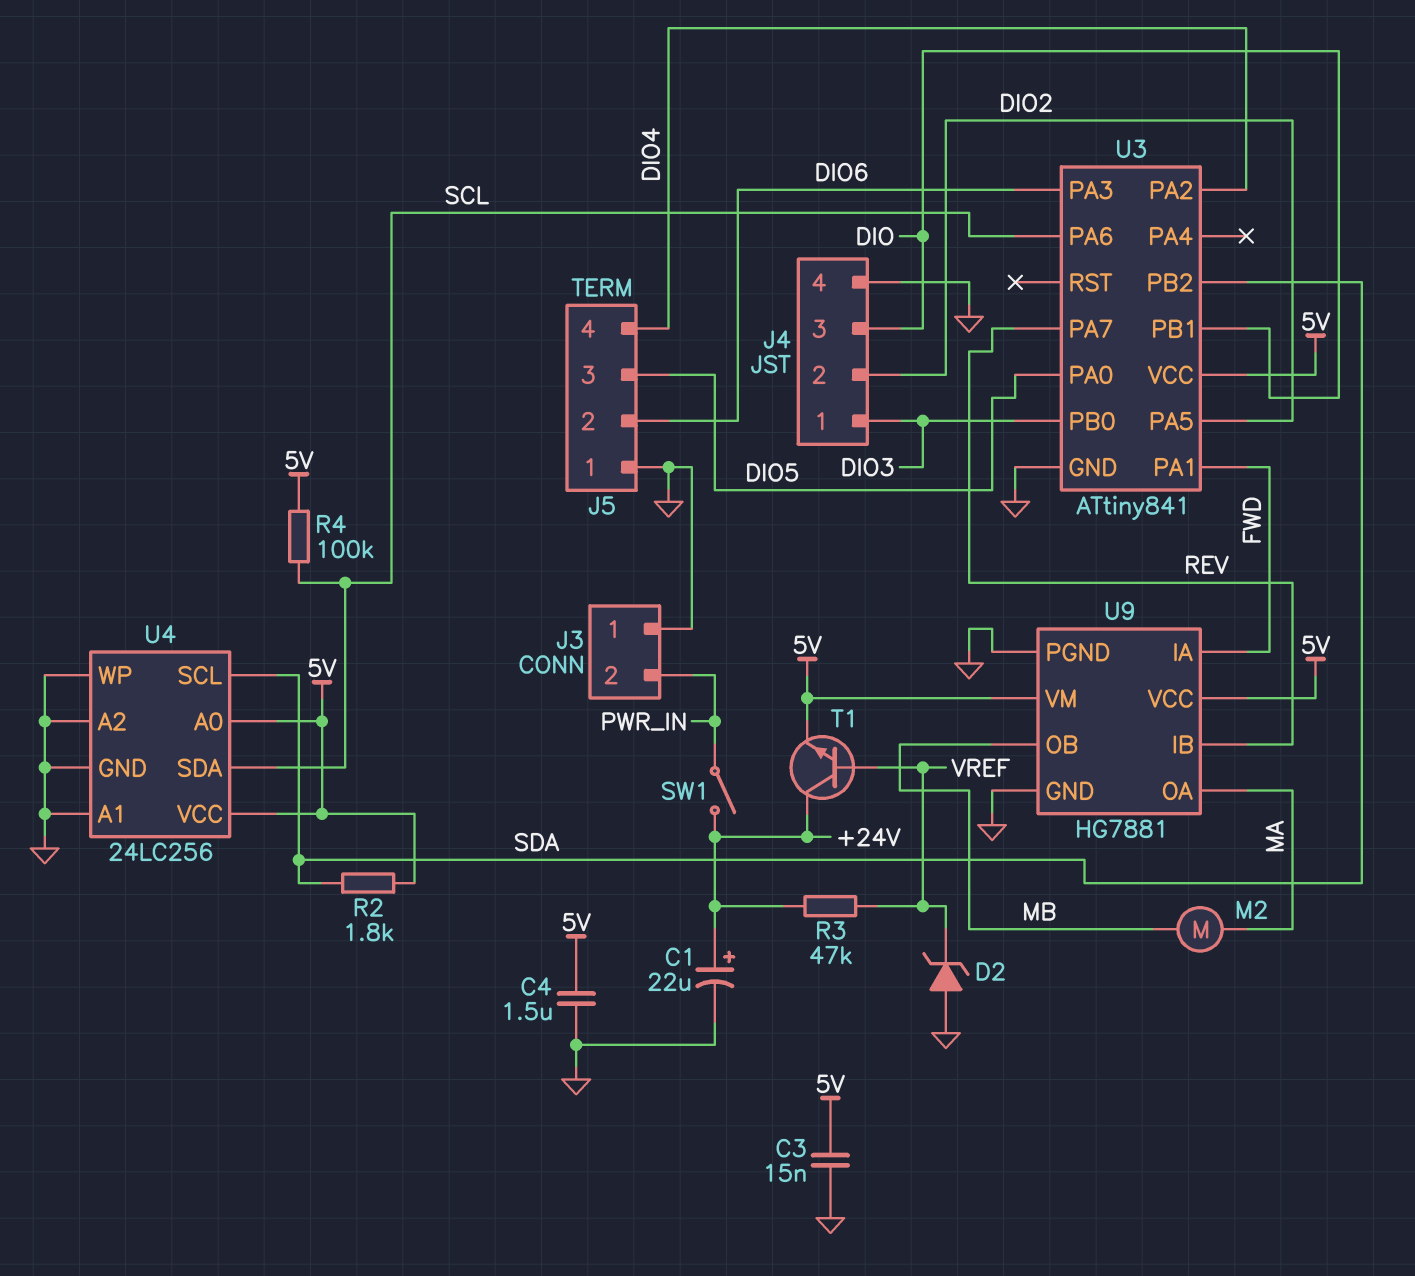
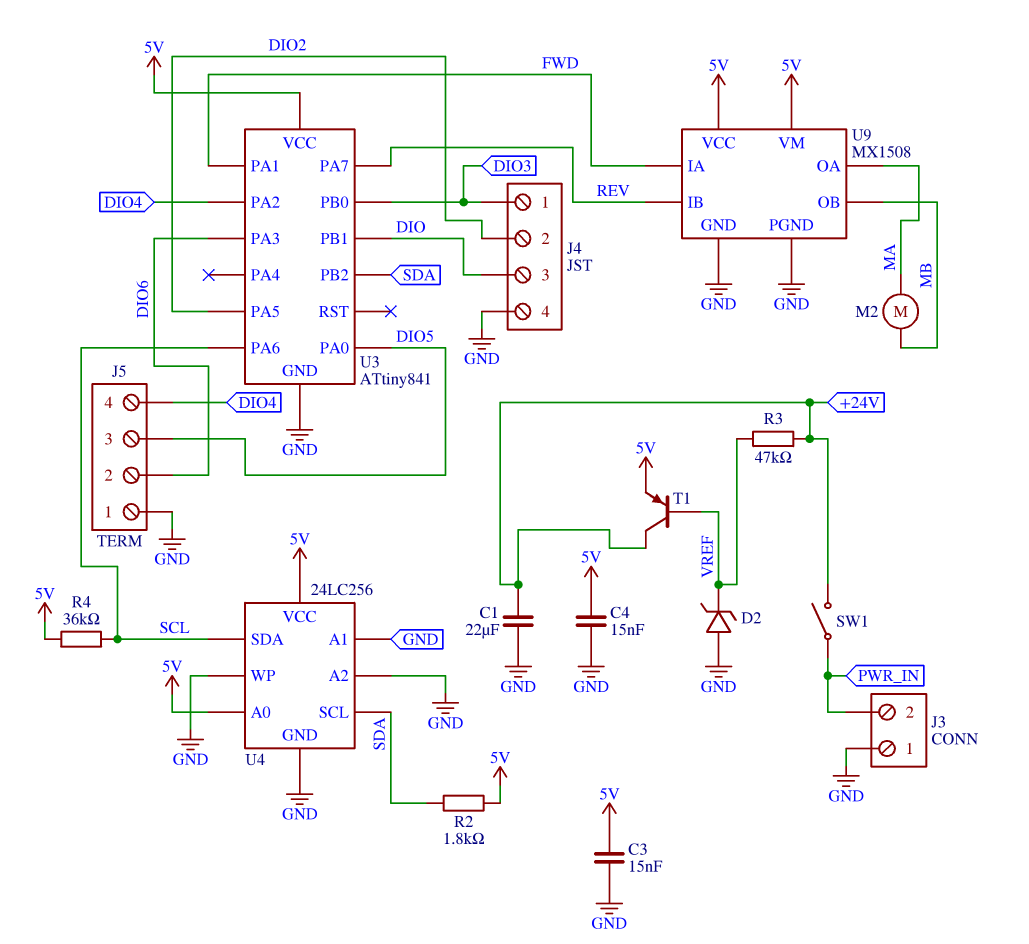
C1: 22uF (plus +24V, minus GND) -> 22uF (+24V, GND)
C4: 1.5uF (5V, GND) -> 15nF (5V, GND)
R4: 100k (5V, SCL) -> 36k (5V, SCL)
T1: NPN (B VREF, C +24V, E 5V) -> PNP (B VREF, C +24V, E 5V)
U9: HG7881 -> MX1508

